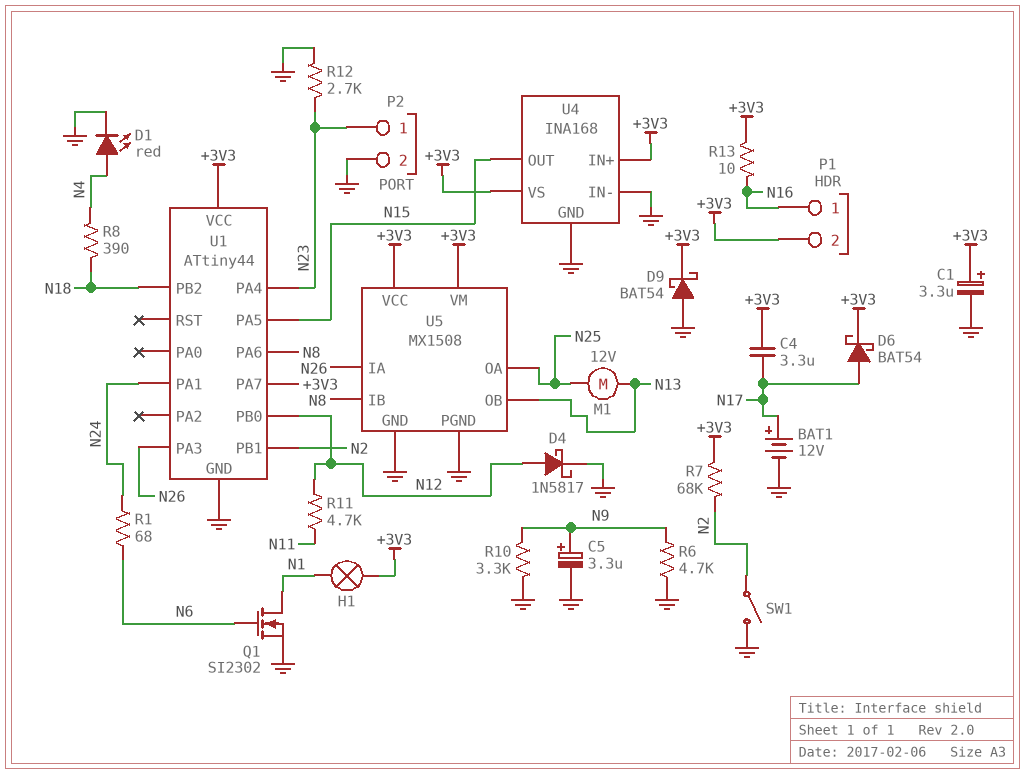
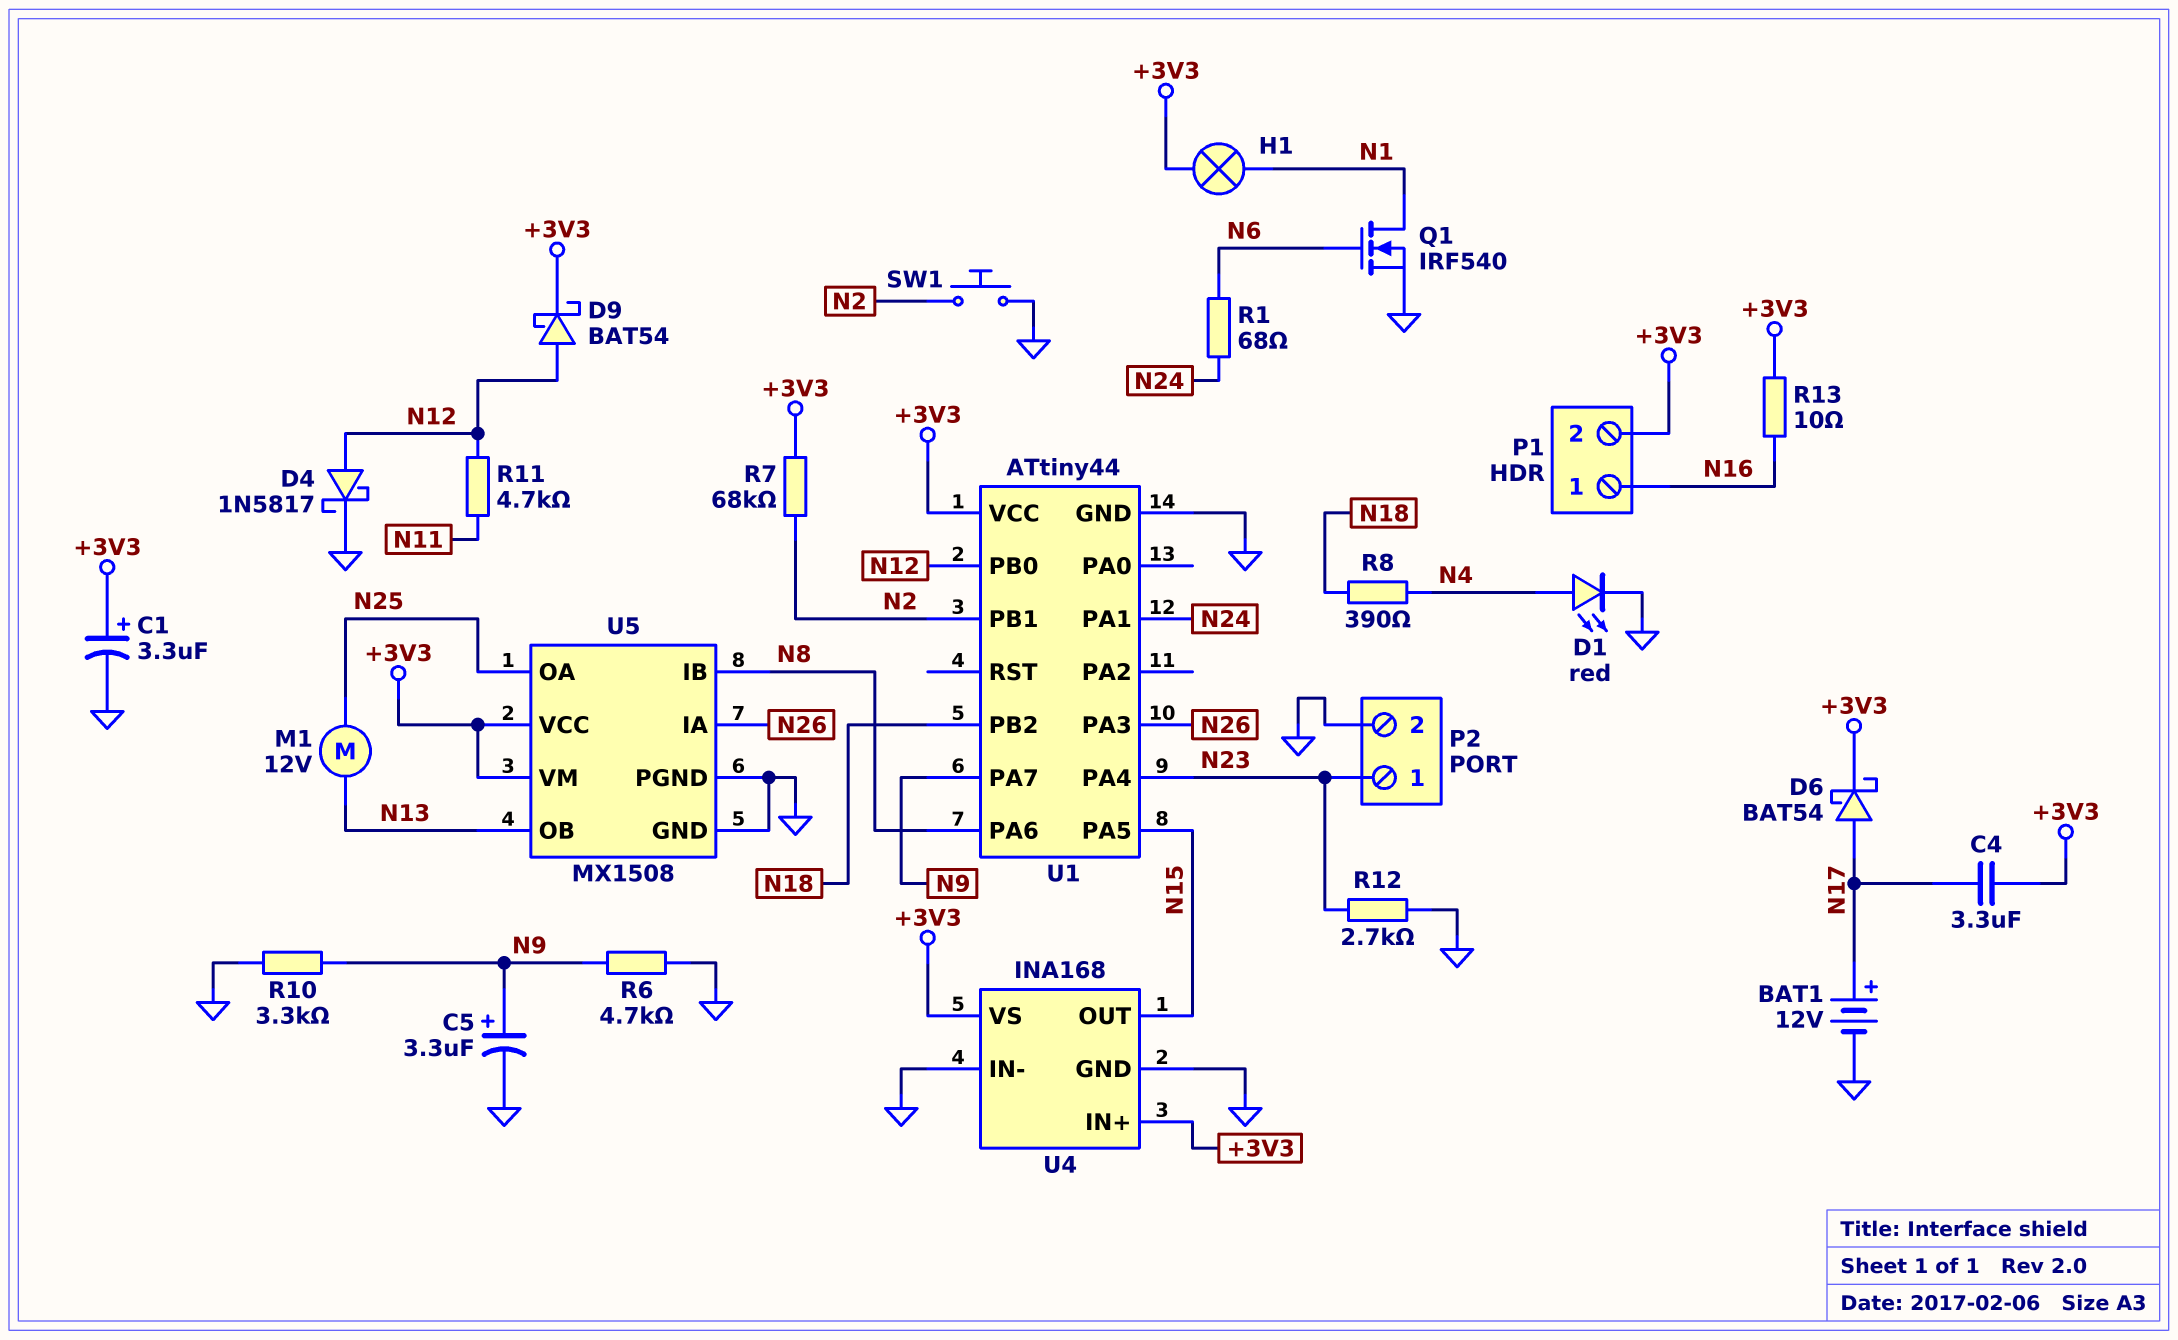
D9: schottky BAT54 (A GND, K +3V3) -> schottky BAT54 (A N12, K +3V3)
Q1: NMOS SI2302 (G N6, D N1, S GND) -> NMOS IRF540 (G N6, D N1, S GND)
SW1: switch (GND, N2) -> button (GND, N2)
U1 pin PA7: +3V3 -> N9

